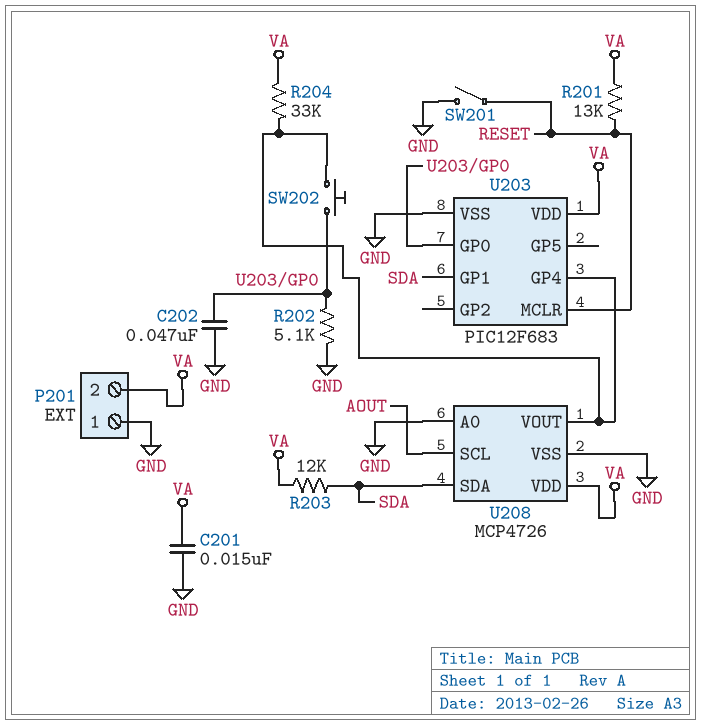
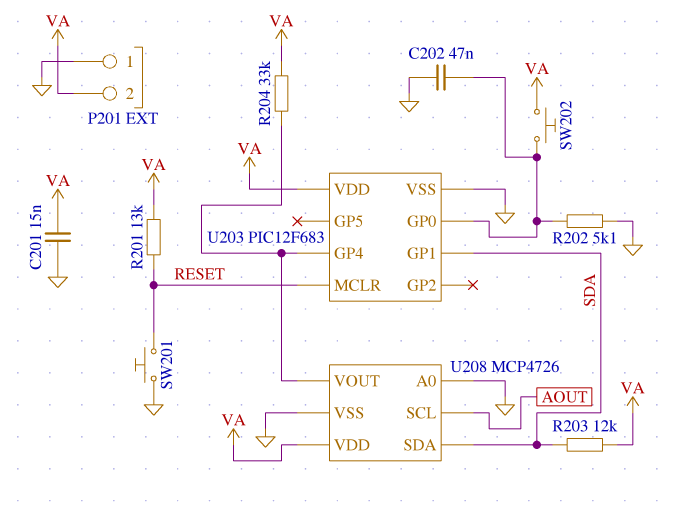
SW201: switch (GND, RESET) -> button (GND, RESET)
SW202: button (U203/GP0, U203/GP4) -> button (U203/GP0, VA)

